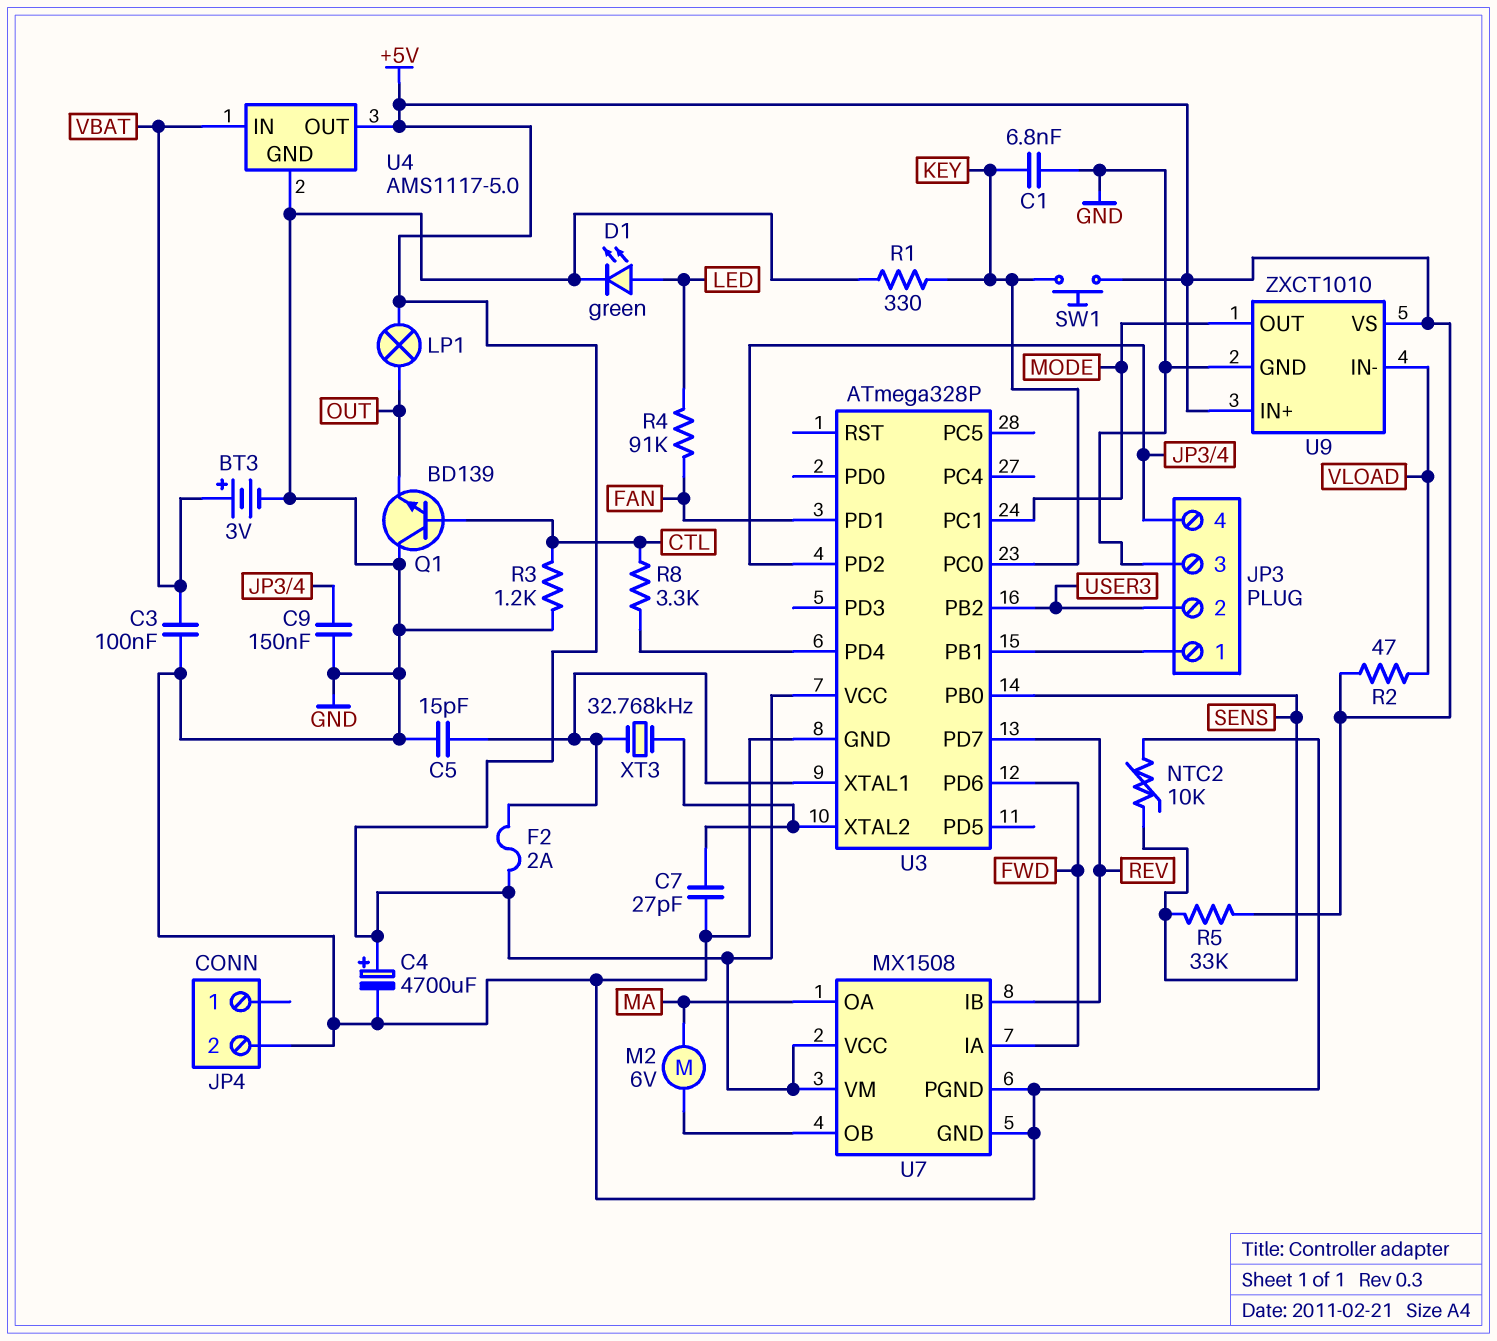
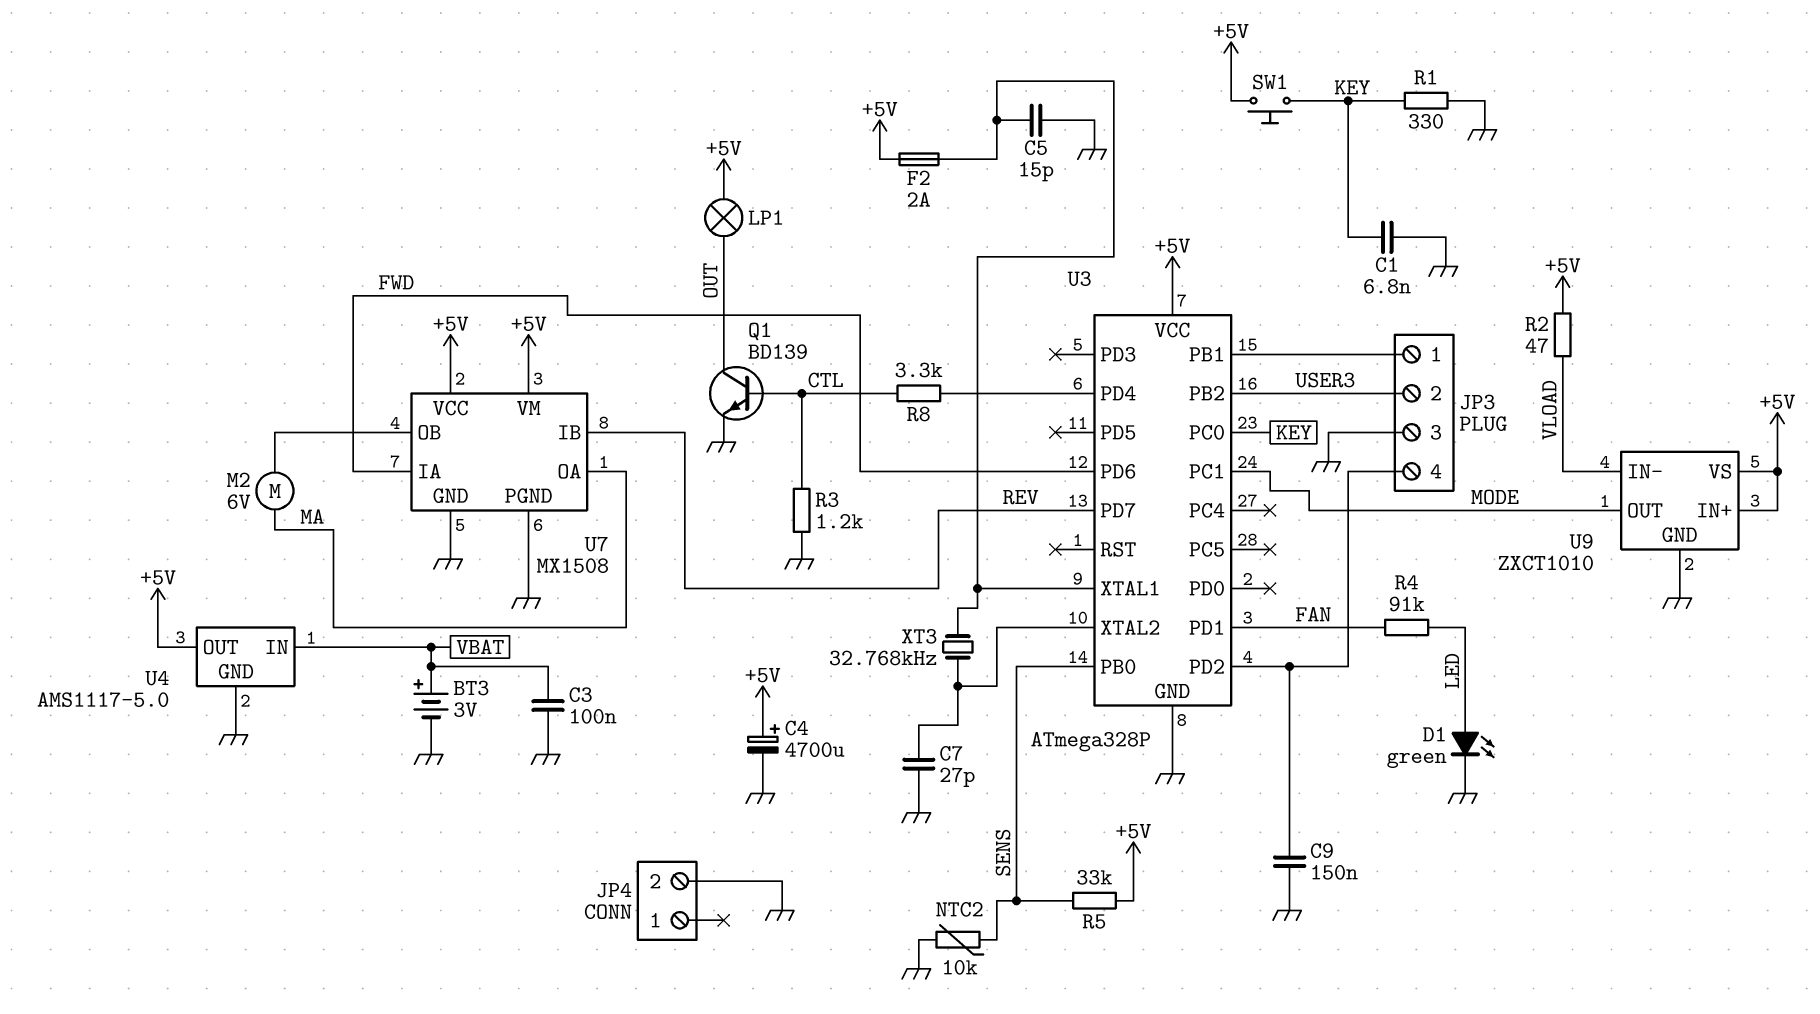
Q1: NPN BD139 (B CTL, C GND, E OUT) -> NPN BD139 (B CTL, C OUT, E GND)

